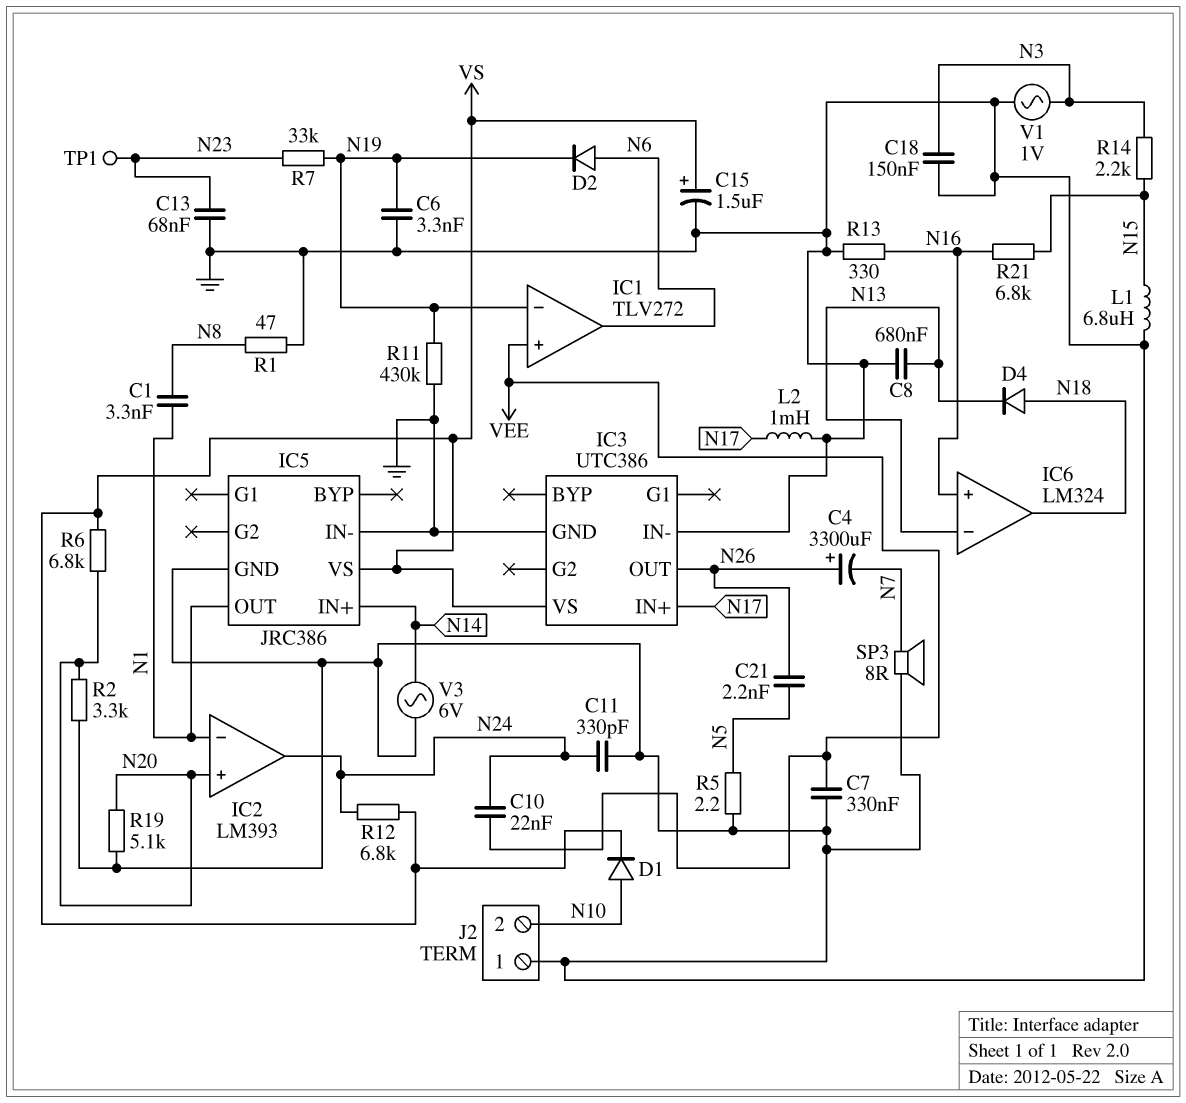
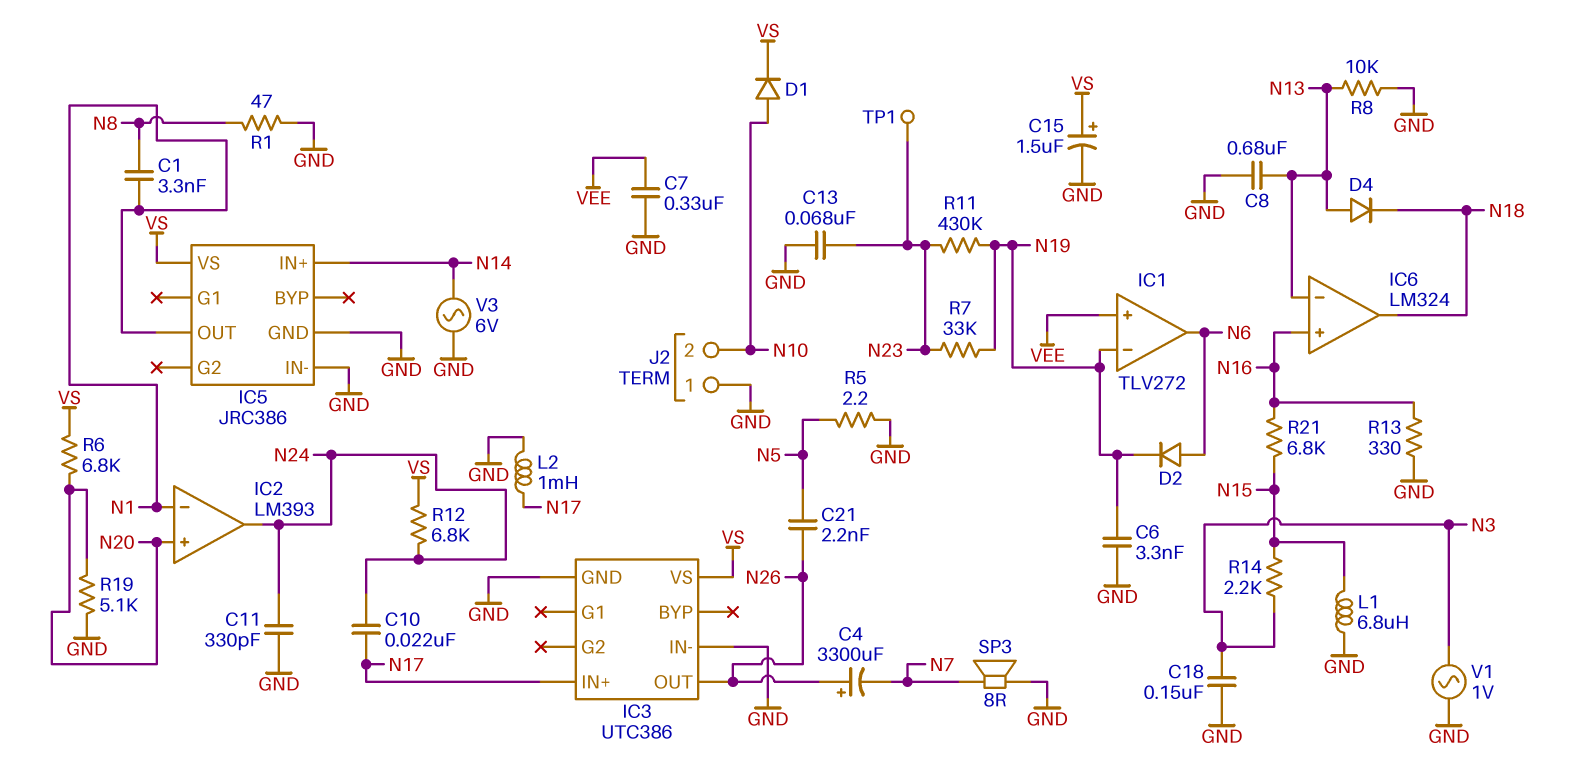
C10: 22nF (N24, VEE) -> 22nF (N17, N24)
D4: diode (A N18, K N13) -> diode (A N13, K N18)
R2: 3.3k (GND, N20) -> none
R8: none -> 10k (GND, N13)
R11: 430k (GND, N19) -> 430k (N19, N23)

